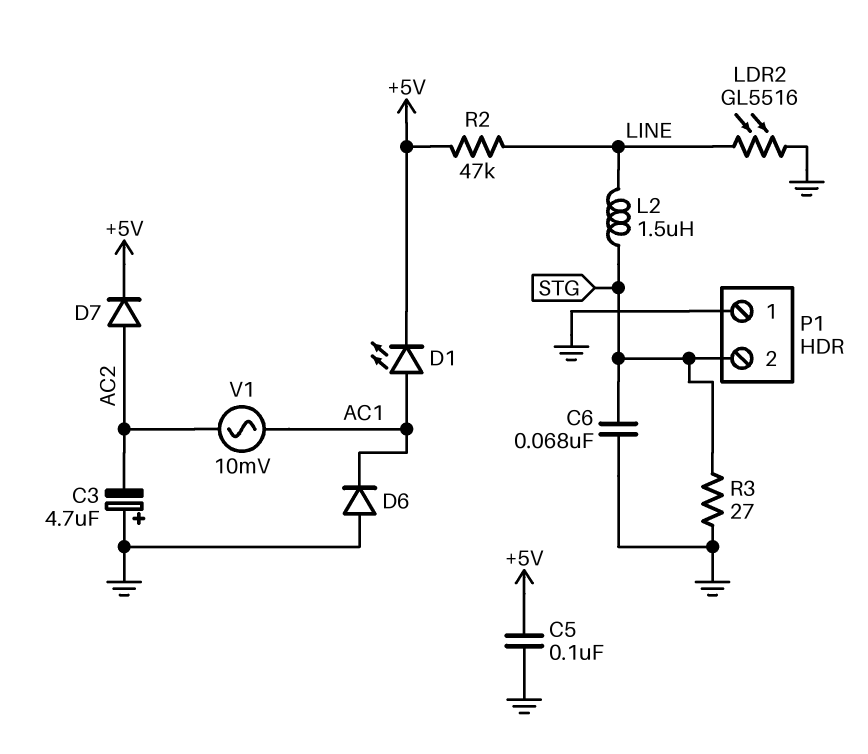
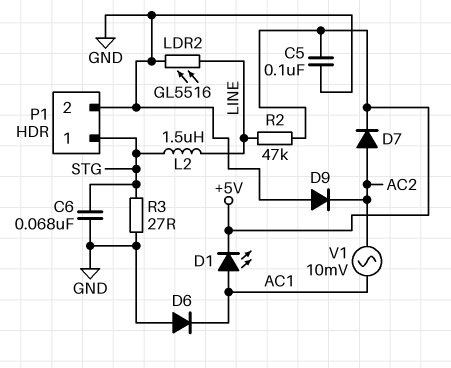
C3: 4.7uF (plus GND, minus AC2) -> none
D9: none -> diode (A GND, K AC2)
P1 pin 1: GND -> STG
P1 pin 2: STG -> GND

